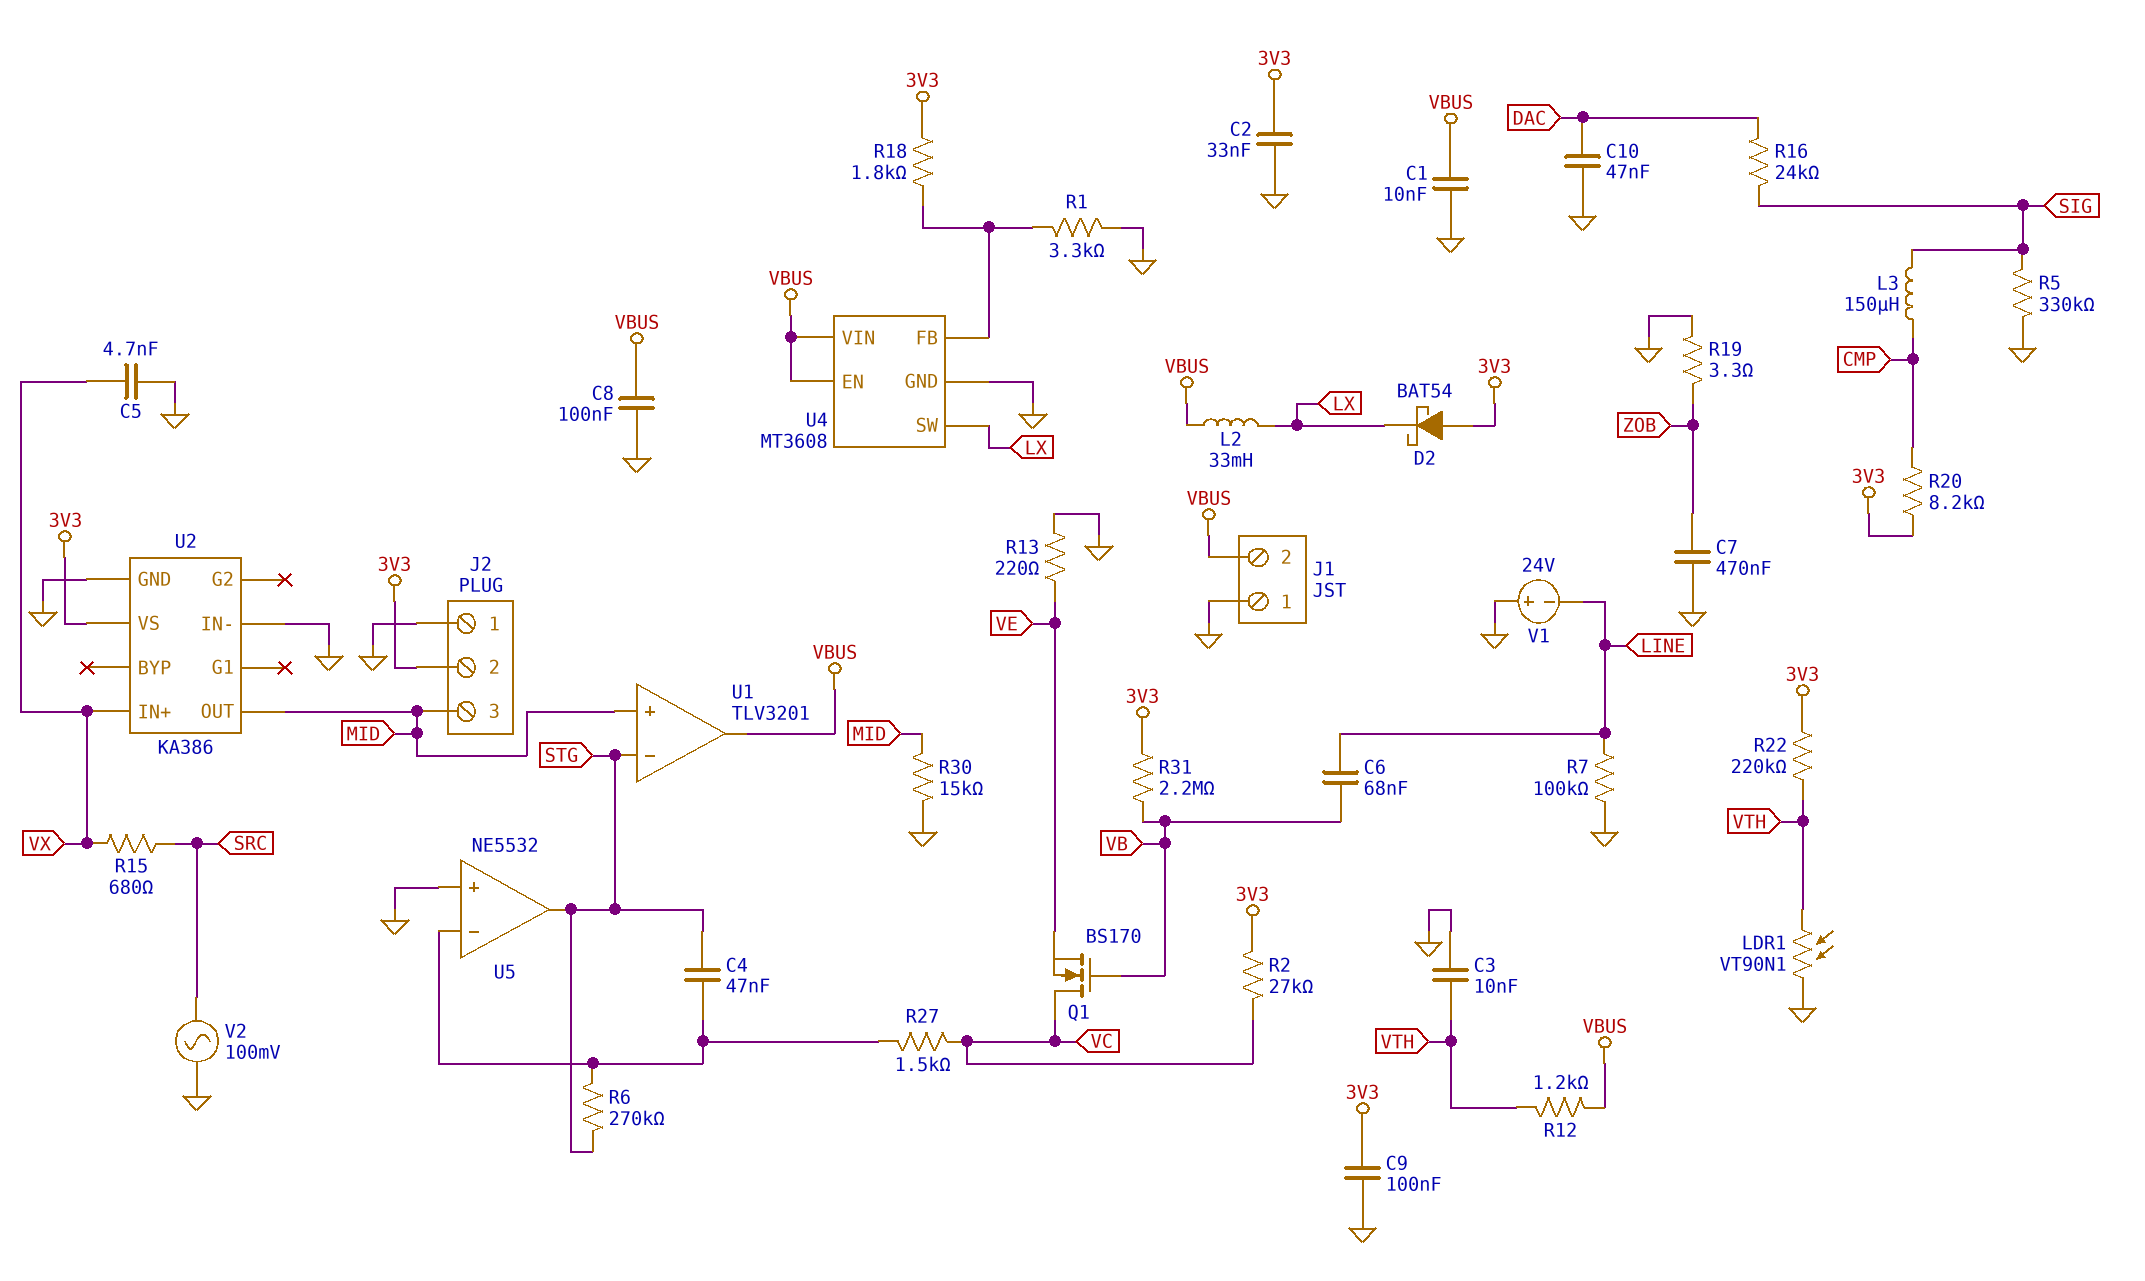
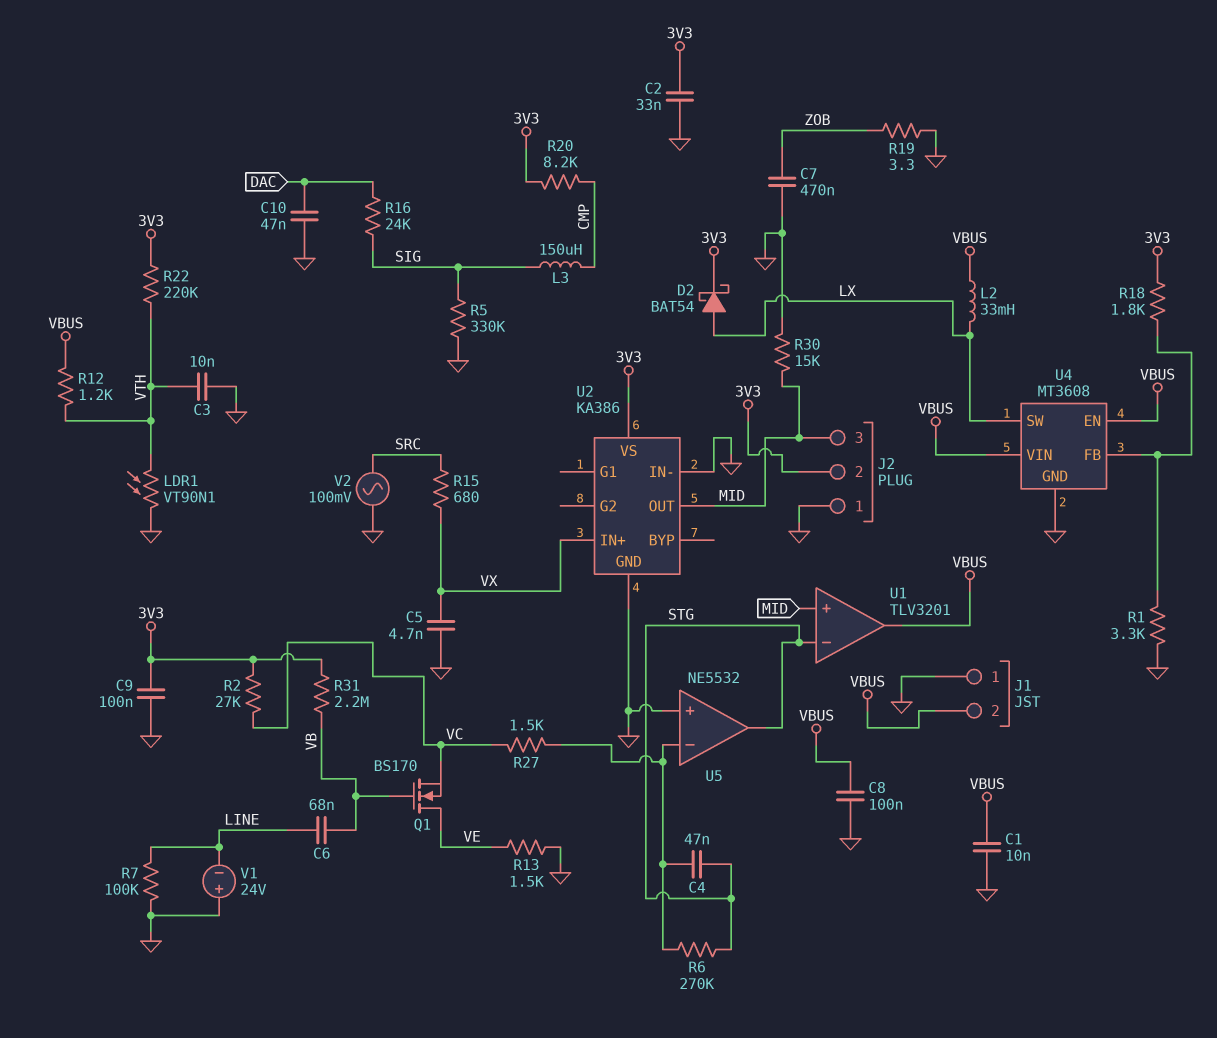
D2: schottky BAT54 (A 3V3, K LX) -> schottky BAT54 (A LX, K 3V3)
Q1: NMOS BS170 (G VB, D VC, S VE) -> NMOS BS170 (G VB, D VE, S VC)
R13: 220 (GND, VE) -> 1.5k (GND, VE)

